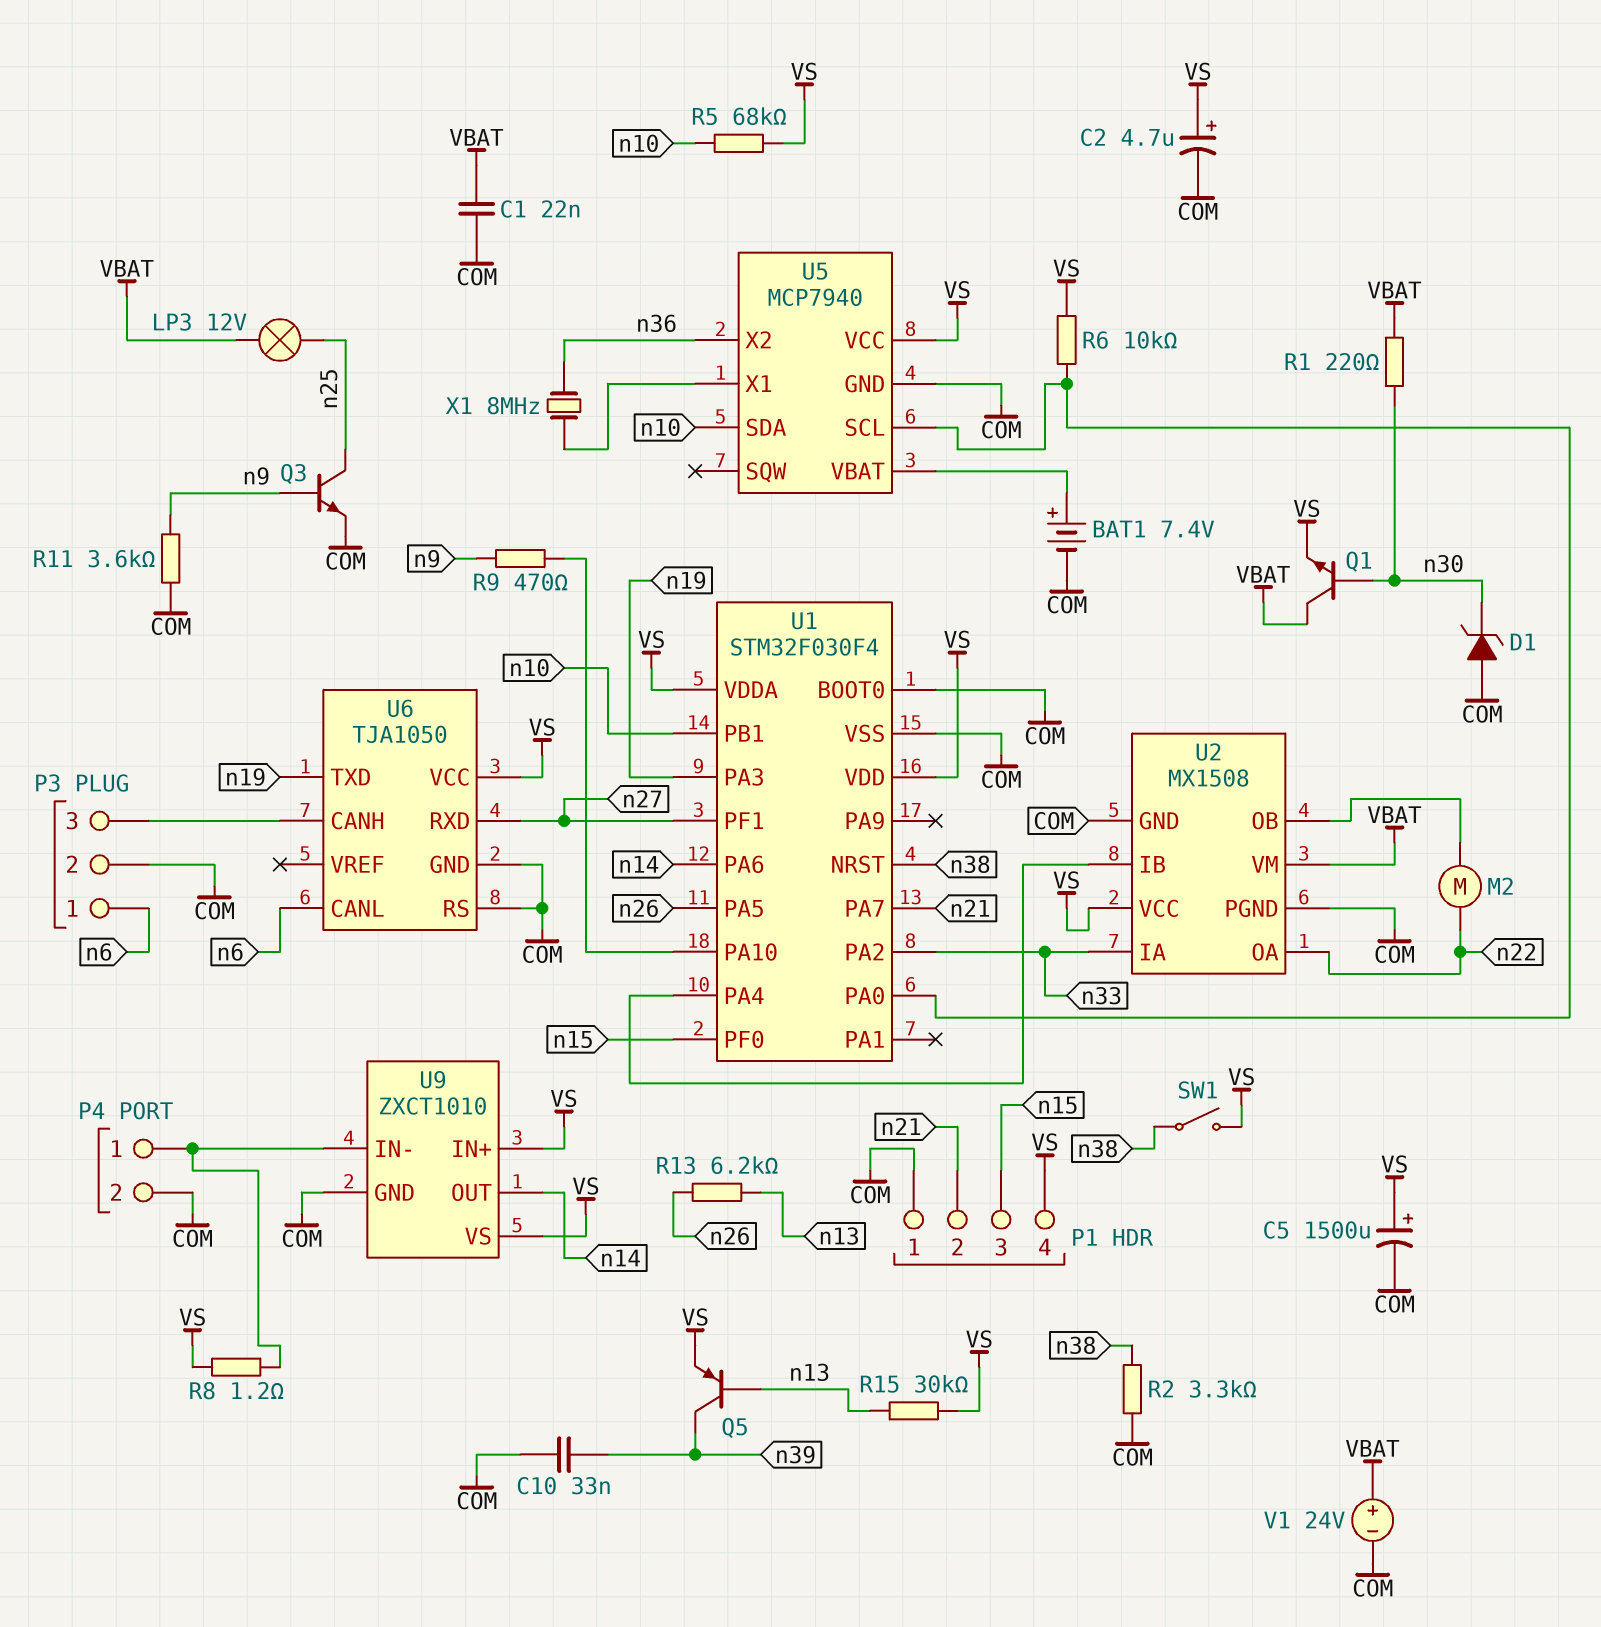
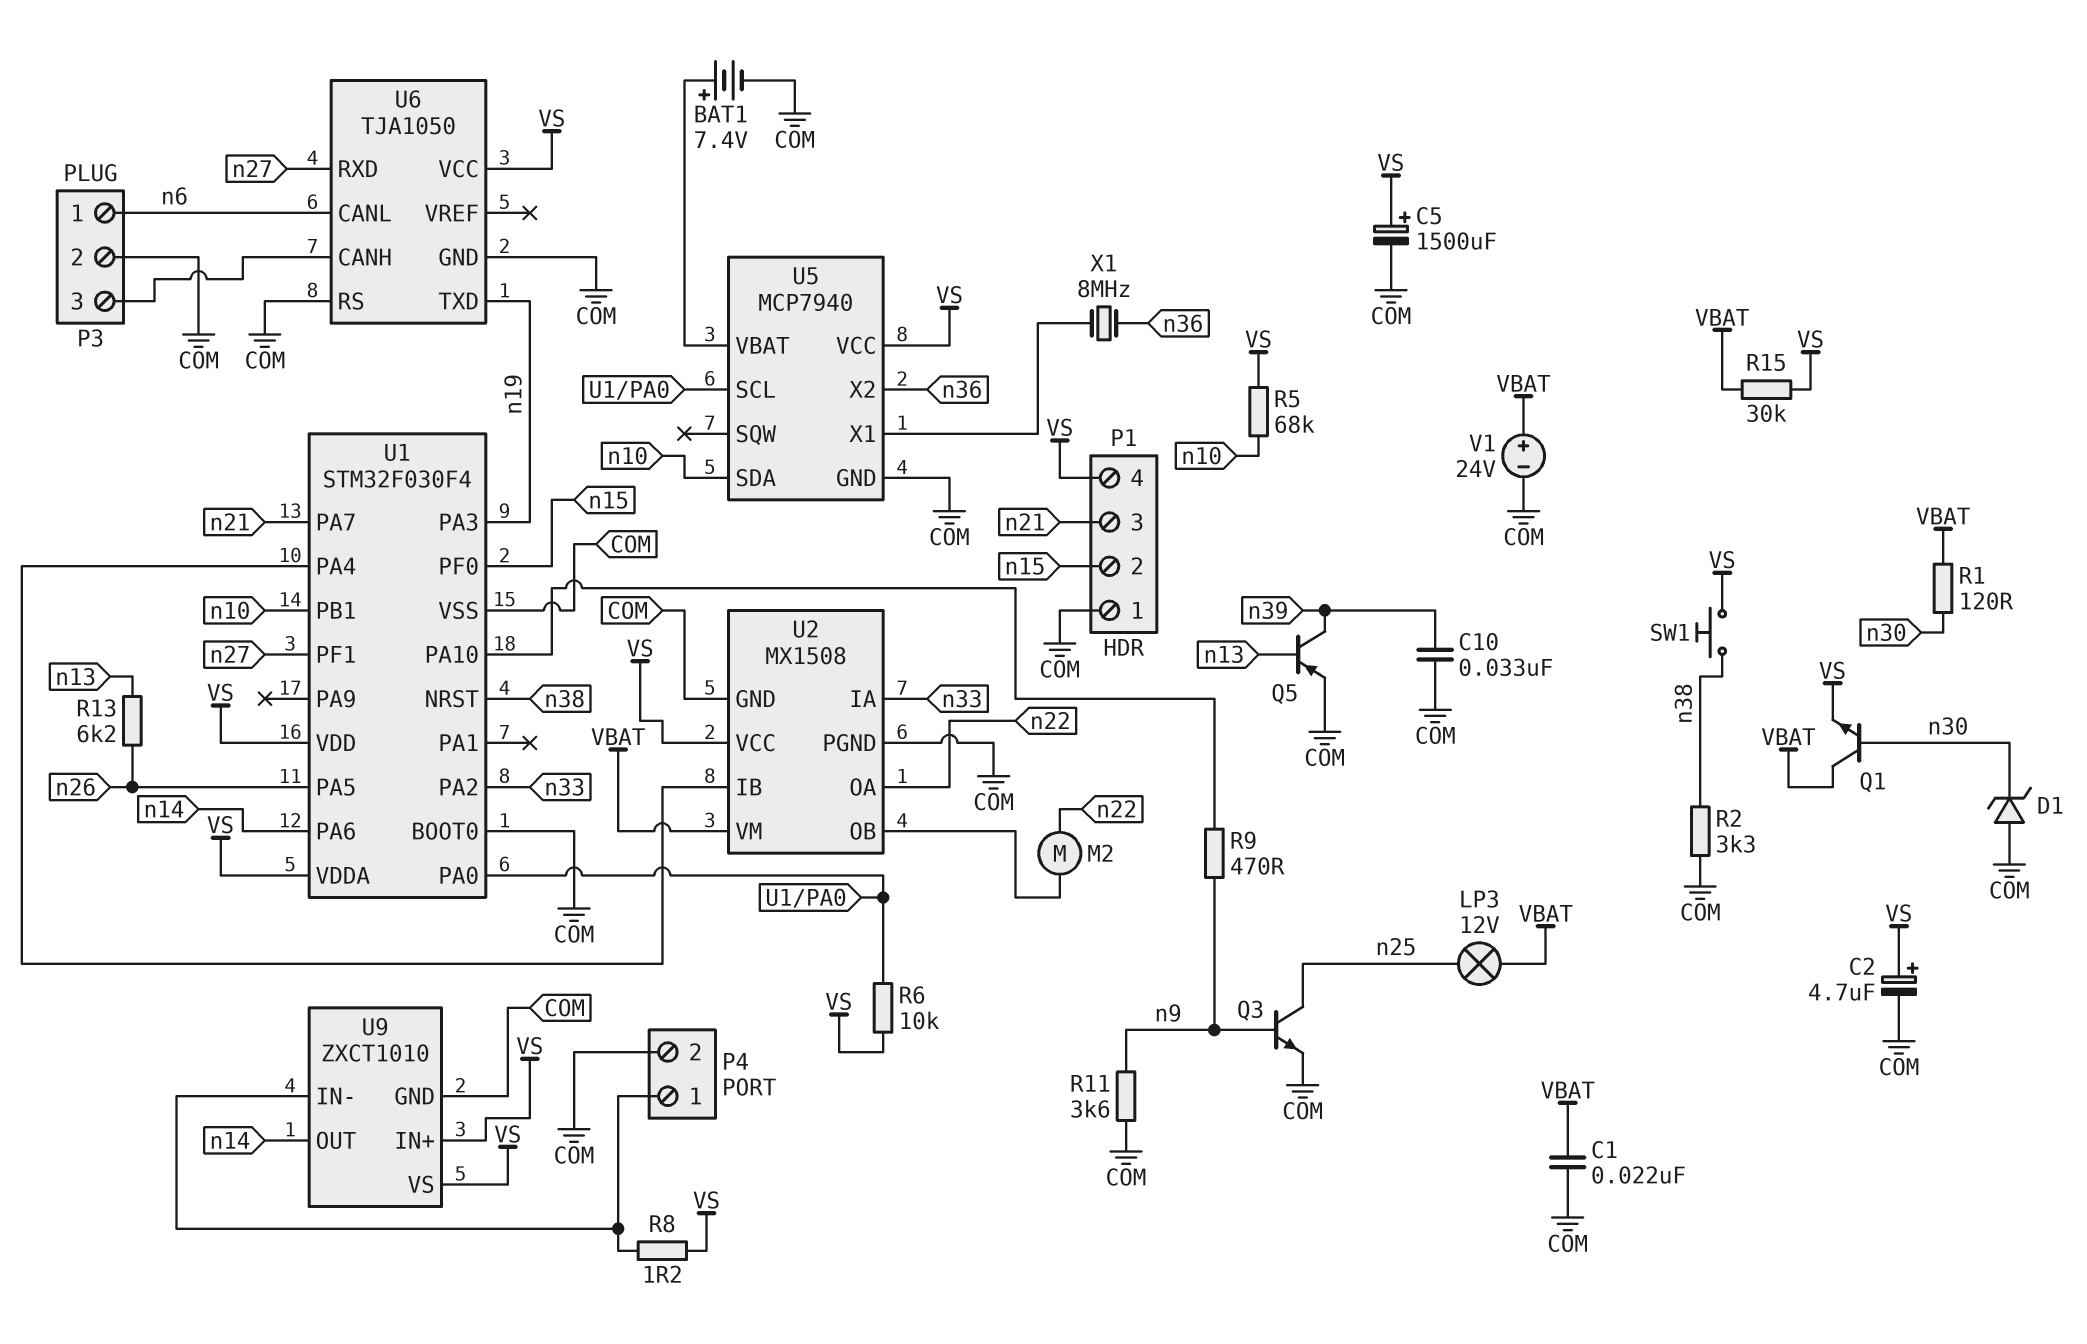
P1 pin 2: n21 -> n15
P1 pin 3: n15 -> n21
Q5: PNP (B n13, C n39, E VS) -> PNP (B n13, C n39, E COM)
R1: 220 (VBAT, n30) -> 120 (VBAT, n30)
R15: 30k (VS, n13) -> 30k (VBAT, VS)
SW1: switch (VS, n38) -> button (VS, n38)

